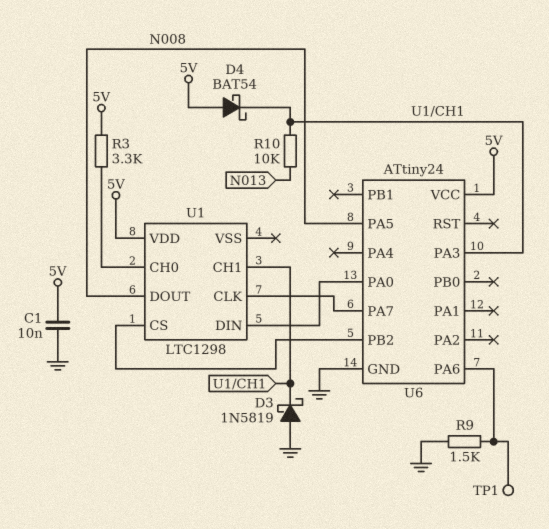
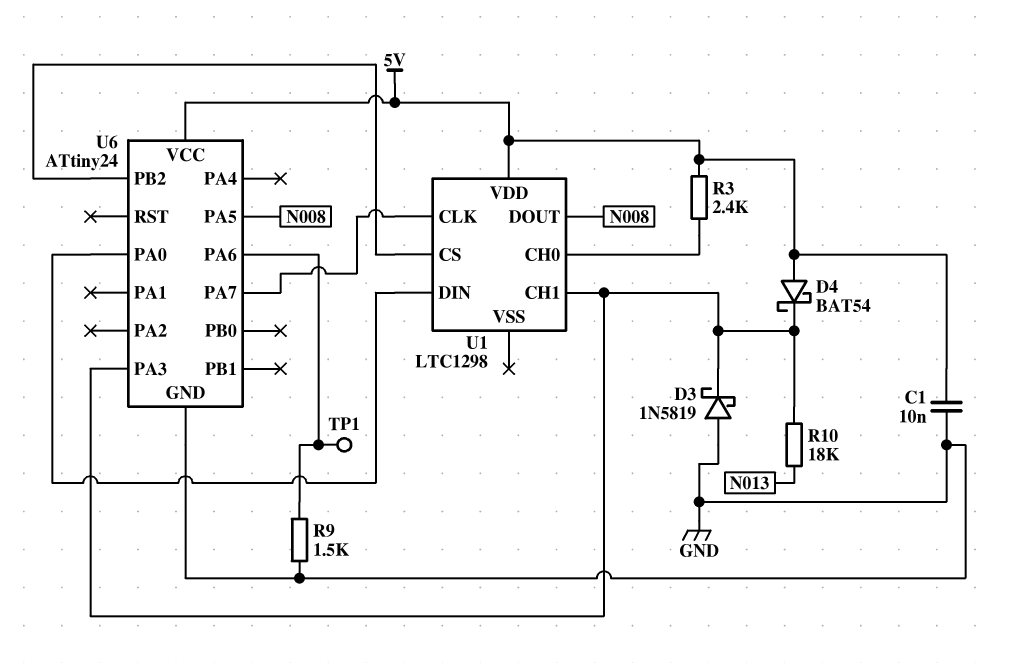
R3: 3.3k (5V, U1/CH0) -> 2.4k (5V, U1/CH0)
R10: 10k (N013, U1/CH1) -> 18k (N013, U1/CH1)

